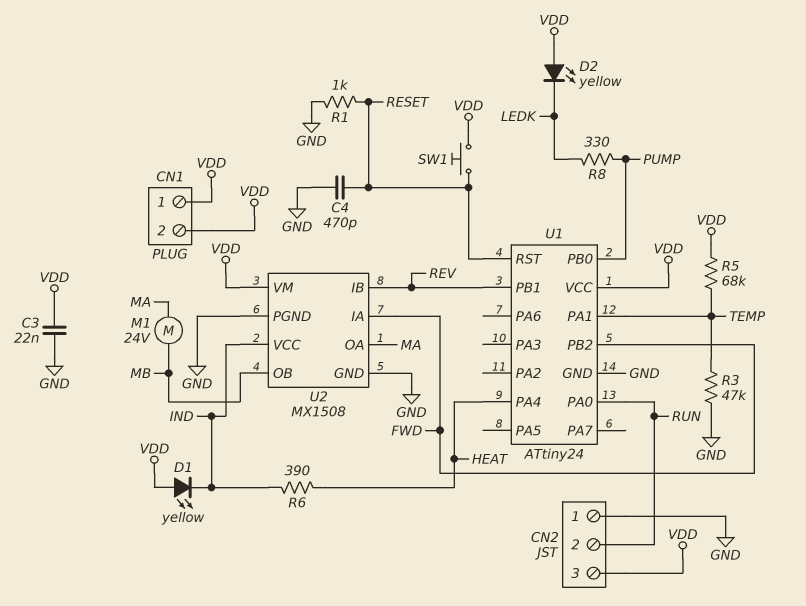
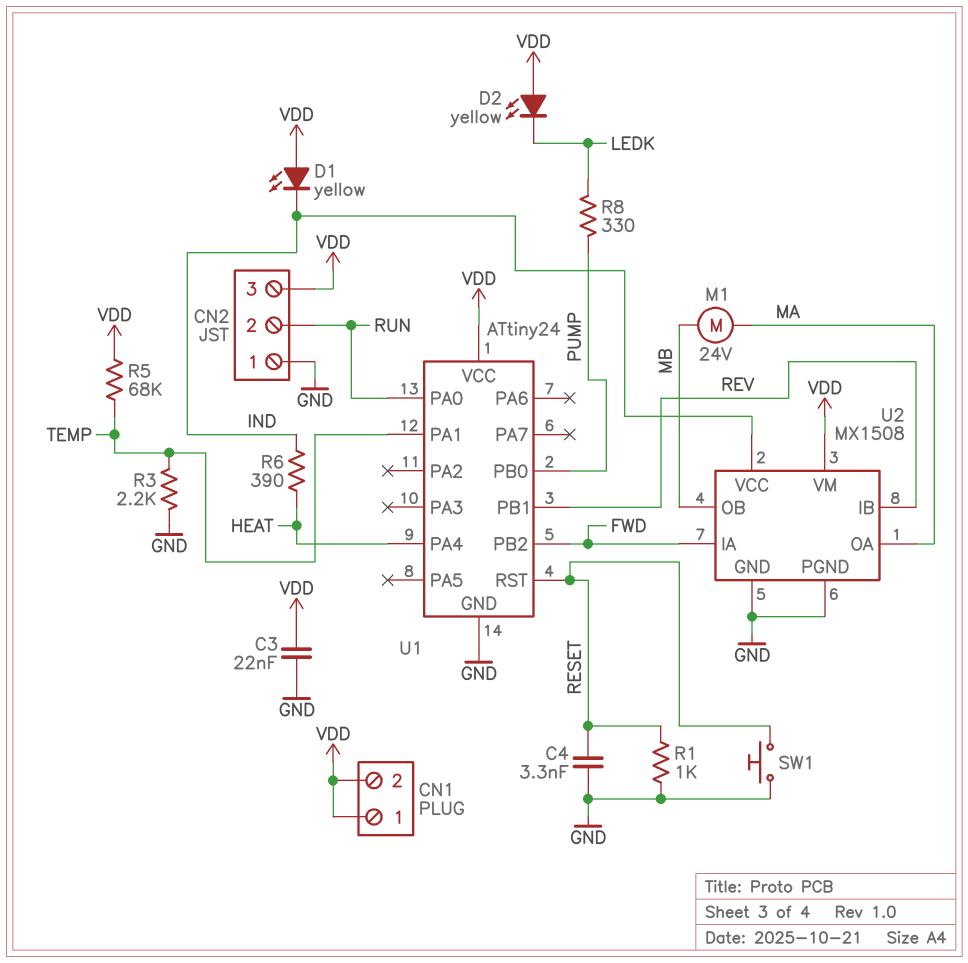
C4: 470pF (GND, RESET) -> 3.3nF (GND, RESET)
R3: 47k (GND, TEMP) -> 2.2k (GND, TEMP)
SW1: button (RESET, VDD) -> button (GND, RESET)

